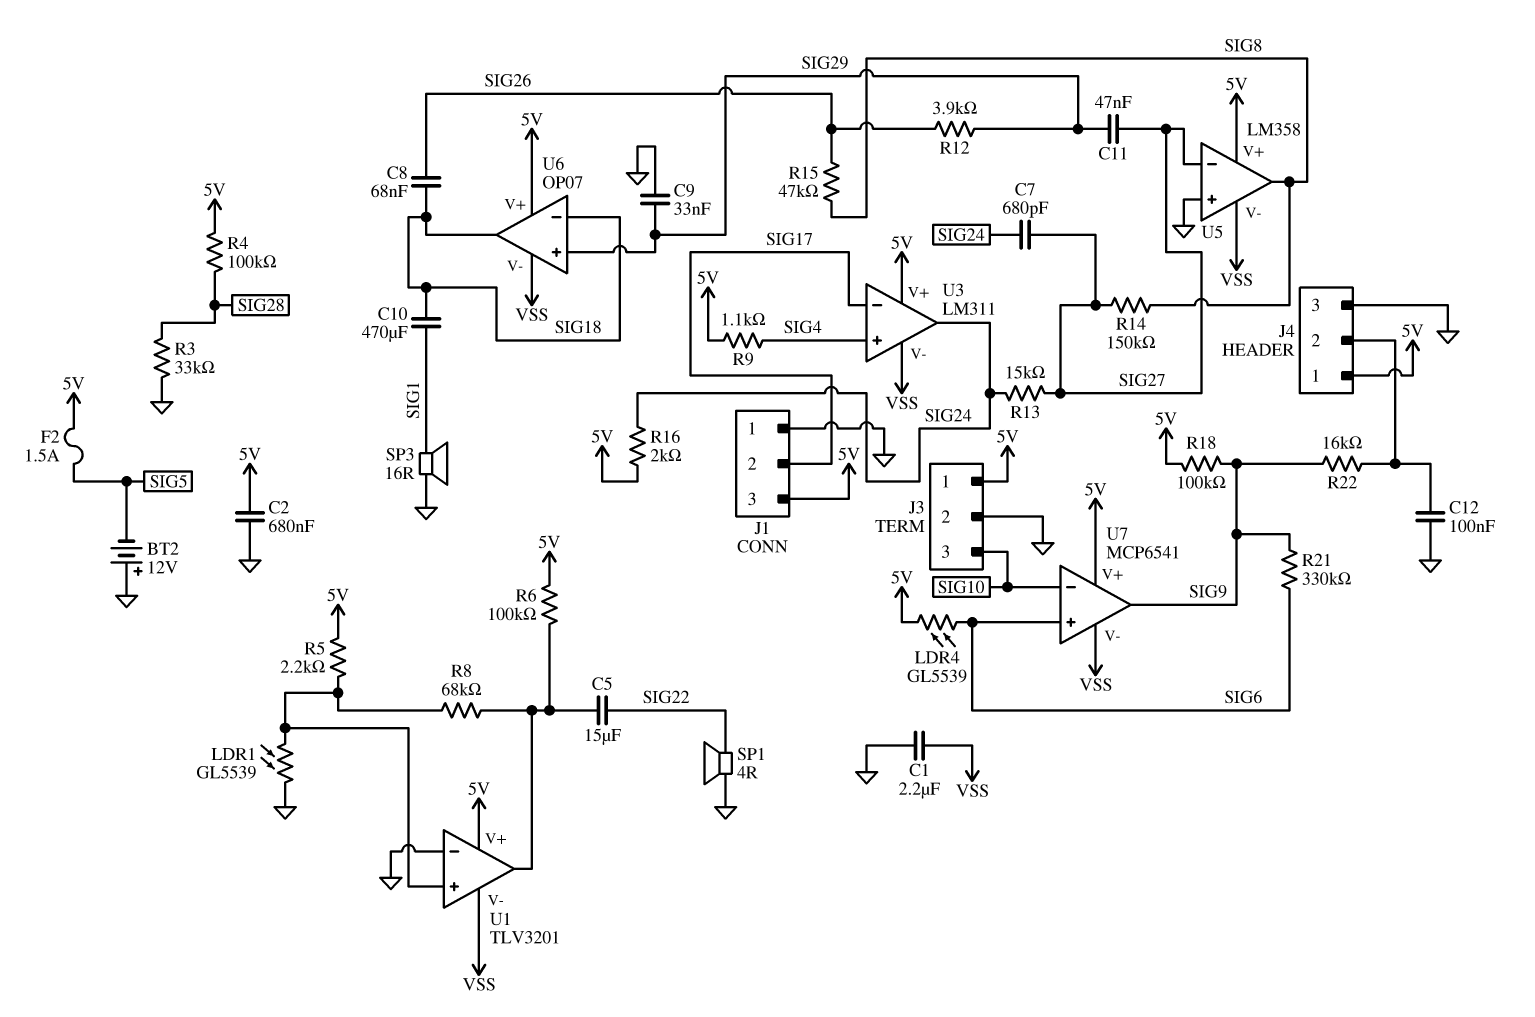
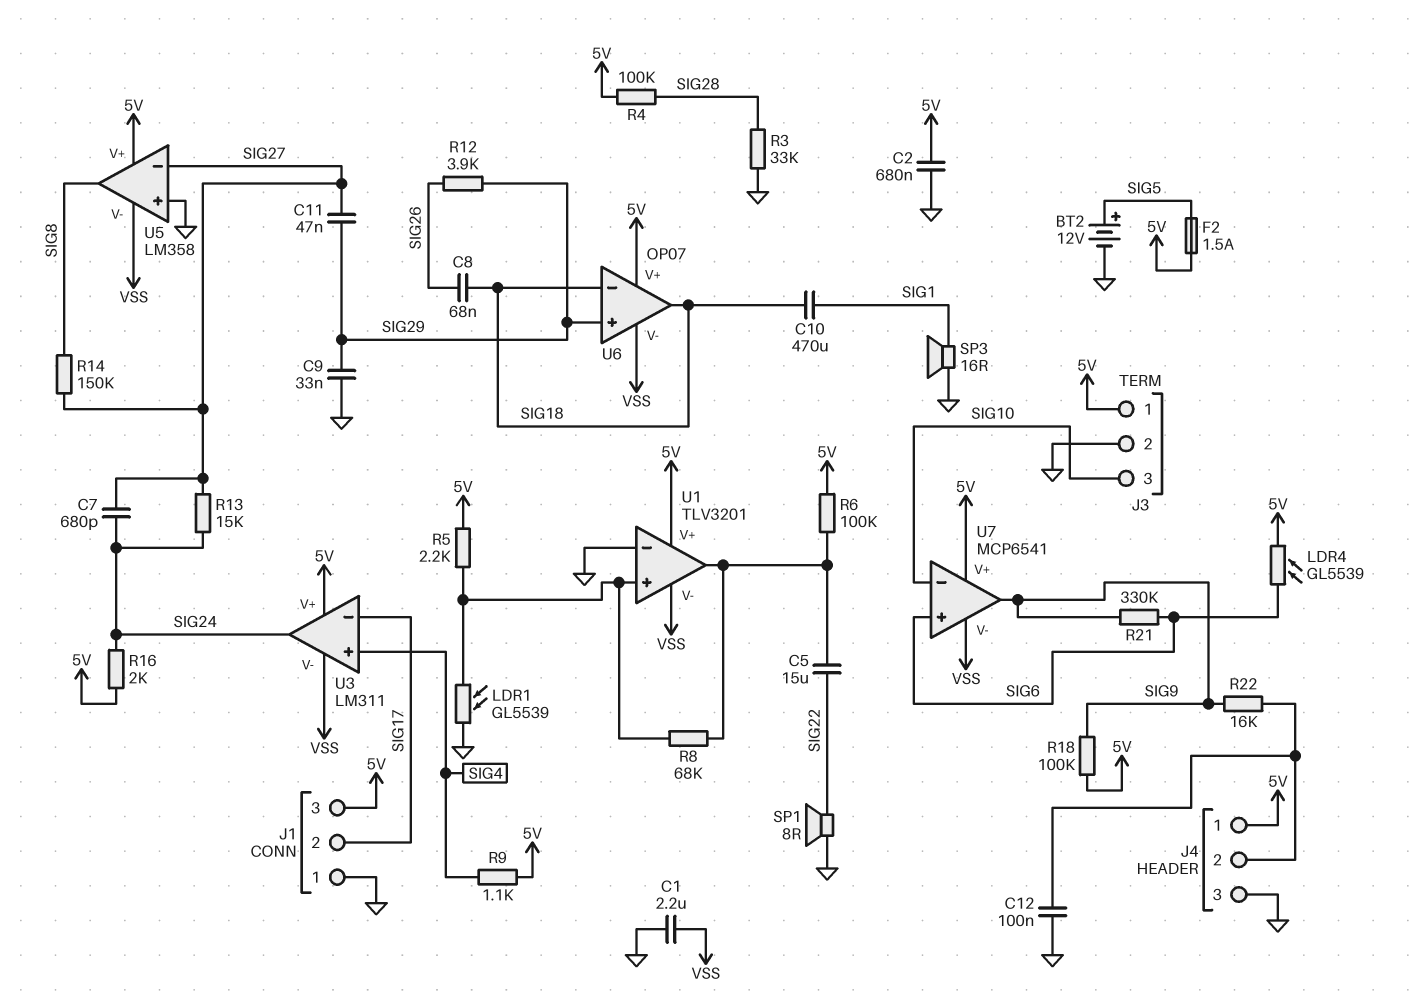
BT2: 12V (plus GND, minus SIG5) -> 12V (plus SIG5, minus GND)
R15: 47k (SIG8, SIG26) -> none
SP1: speaker 4R (GND, SIG22) -> speaker 8R (GND, SIG22)

